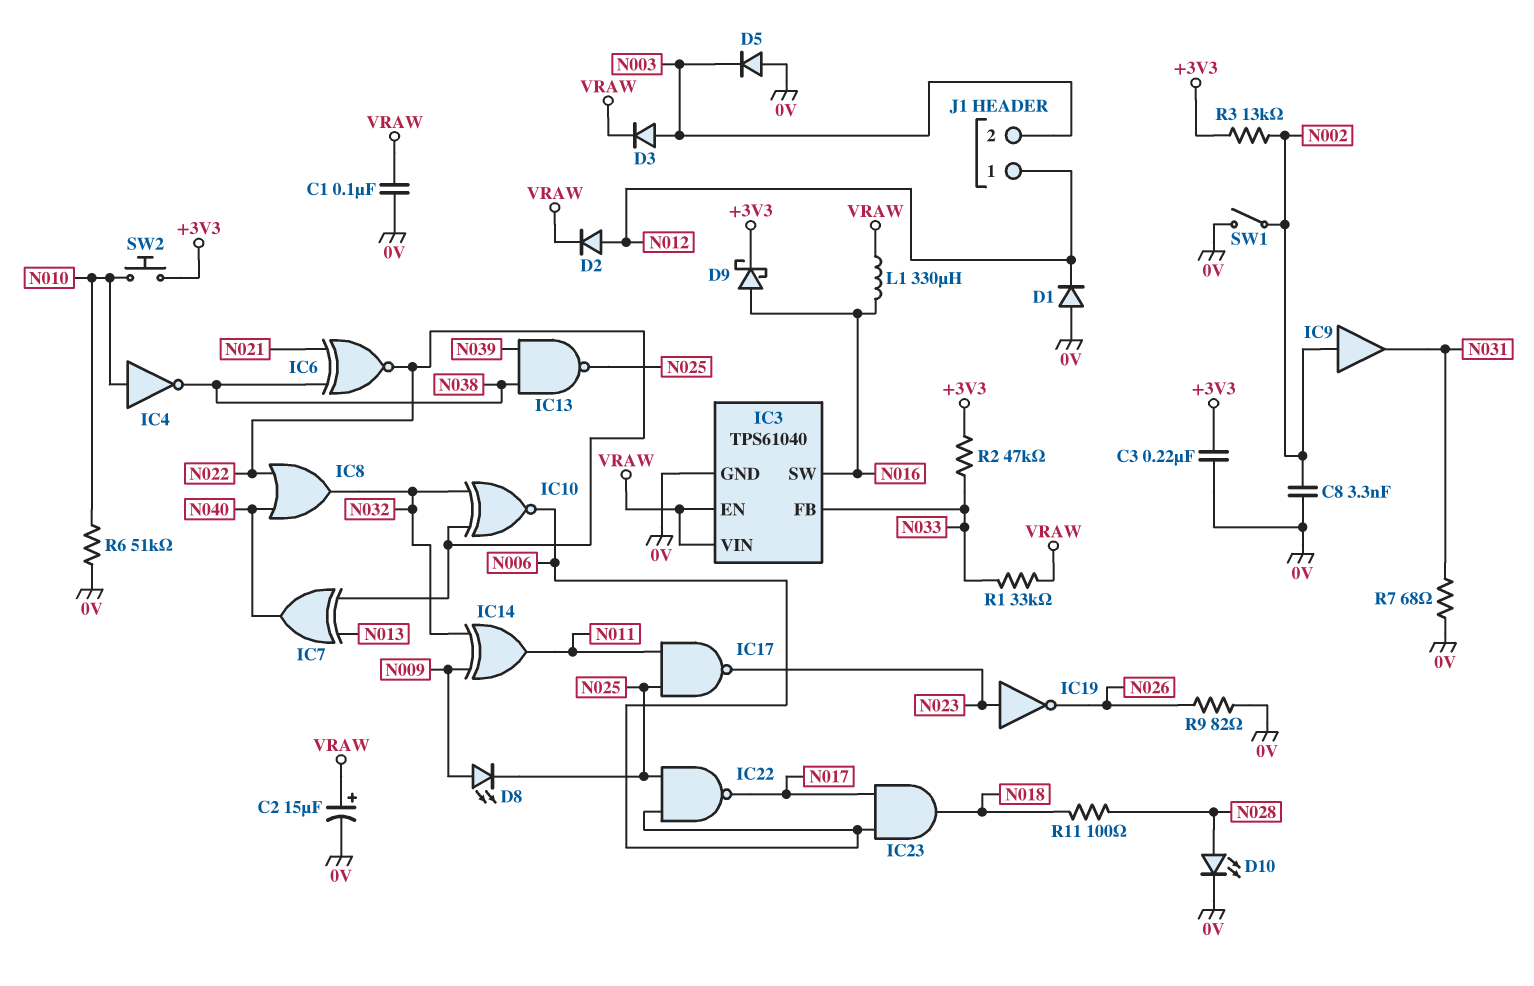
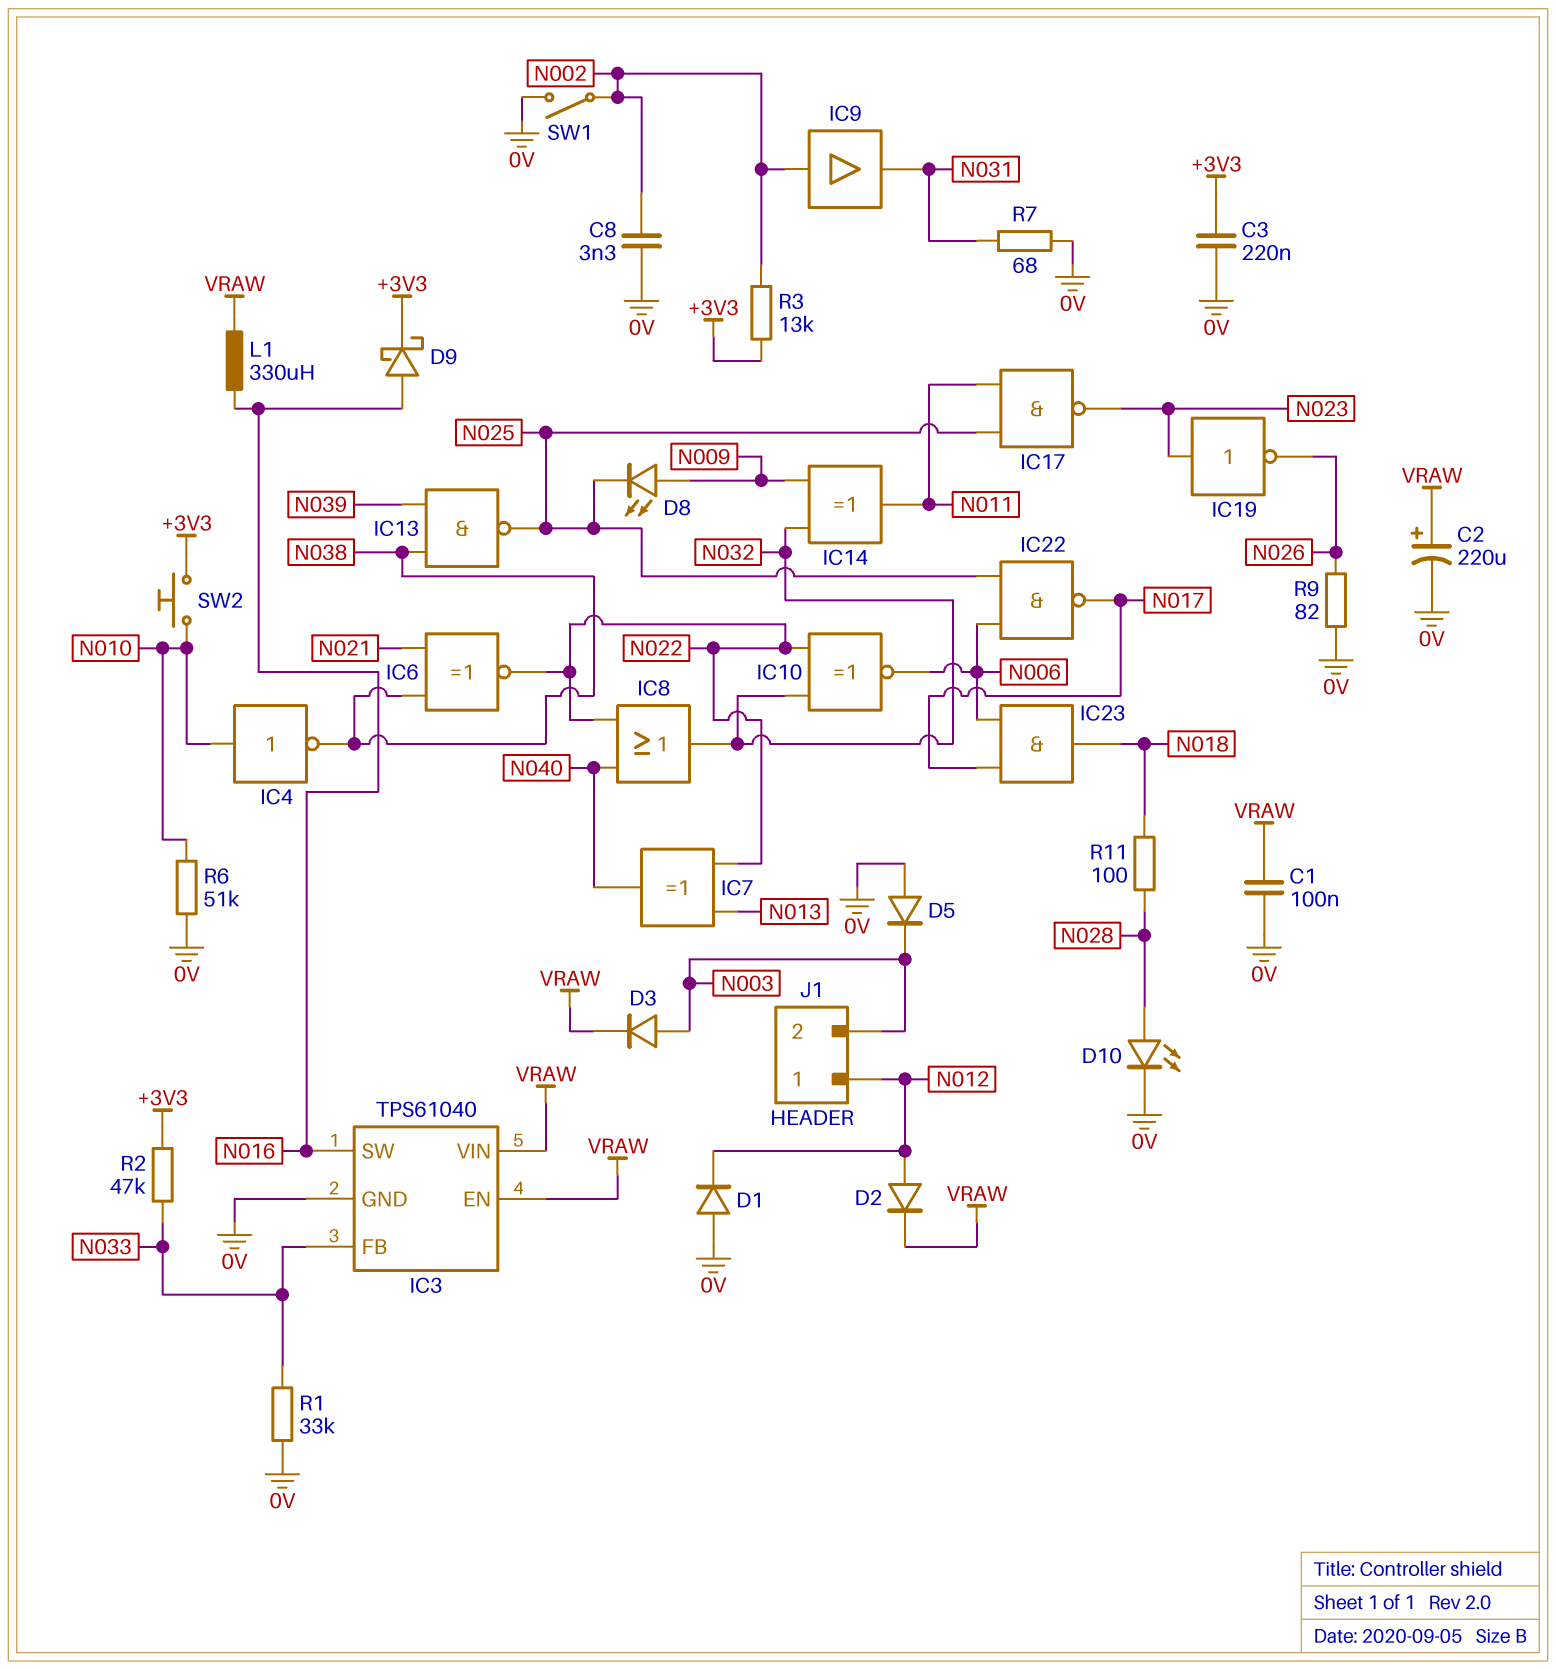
C2: 15uF (plus VRAW, minus 0V) -> 220uF (plus VRAW, minus 0V)
R1: 33k (N033, VRAW) -> 33k (0V, N033)

